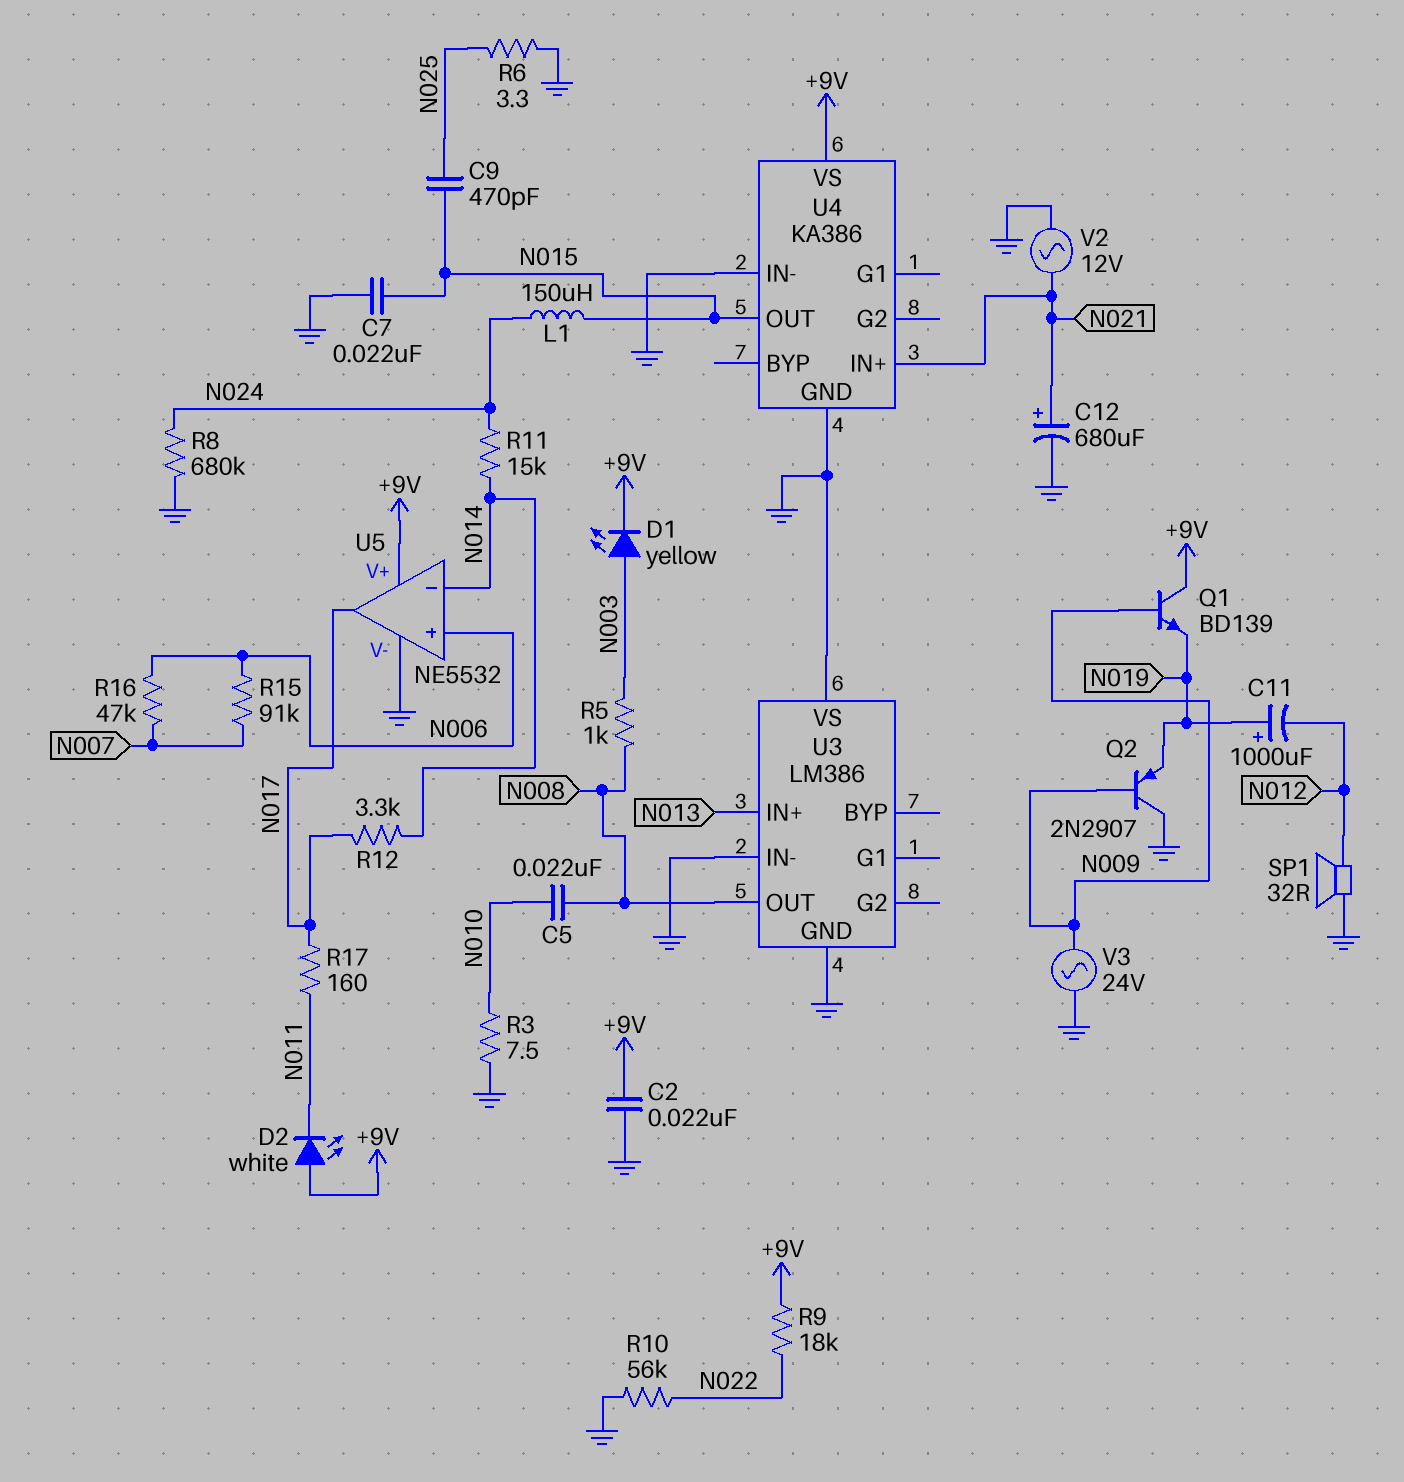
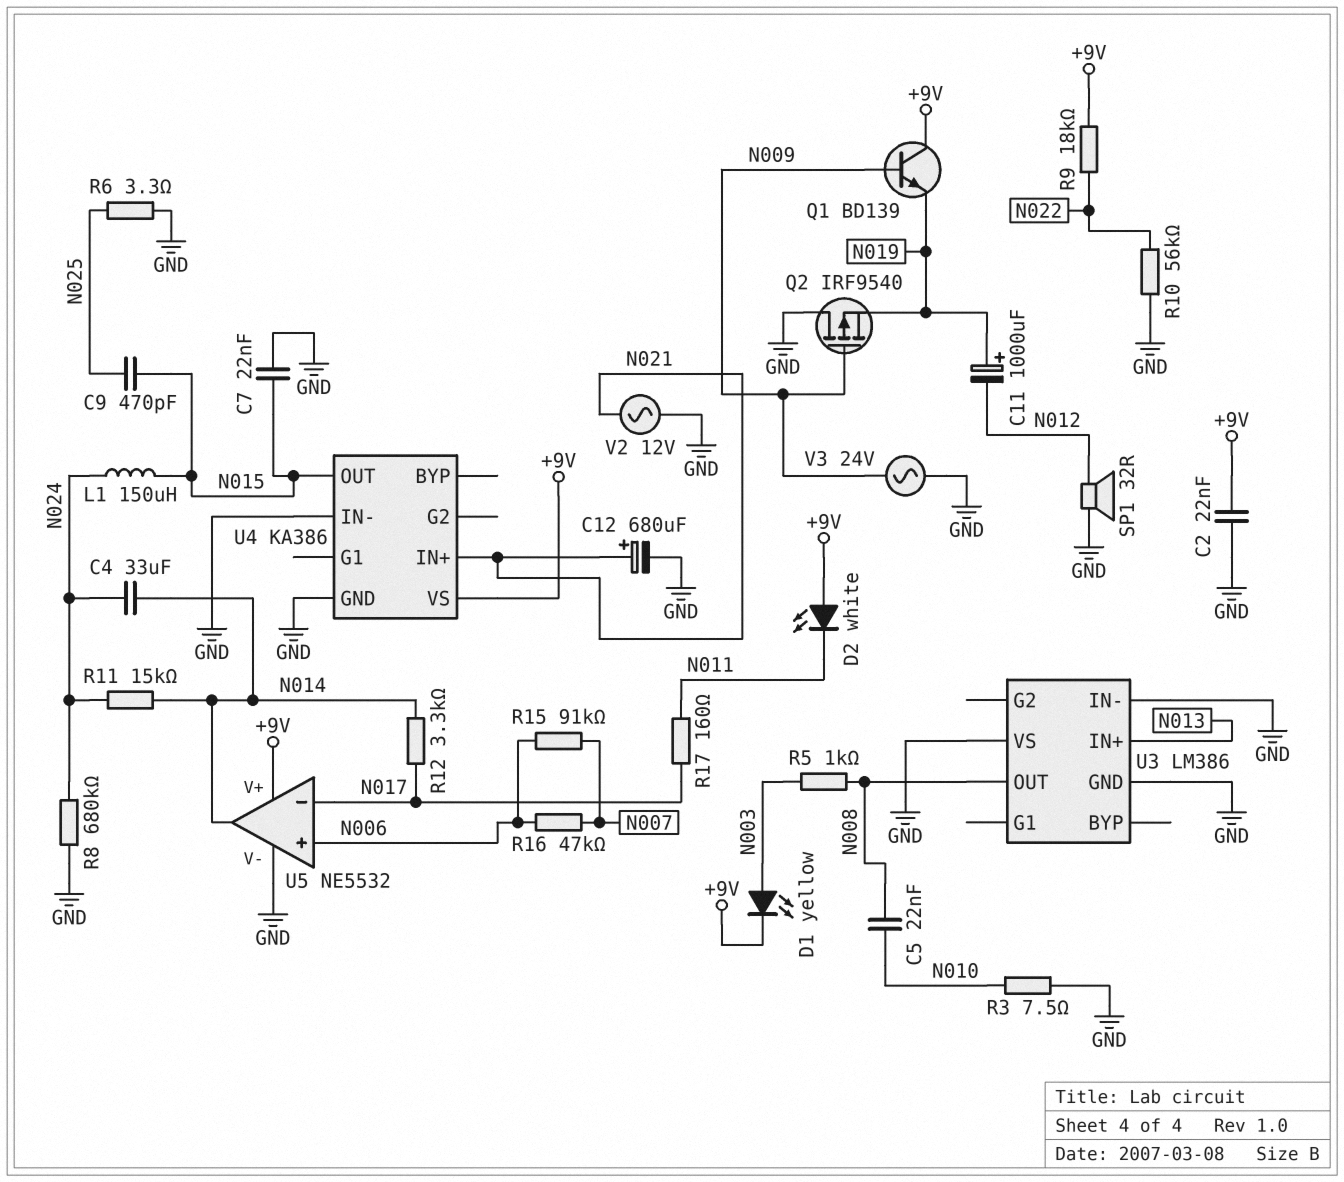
C4: none -> 33uF (N014, N024)
Q2: PNP 2N2907 (B N009, C GND, E N019) -> PMOS IRF9540 (G N009, D GND, S N019)
U5 pin in-: N014 -> N017
U5 pin out: N017 -> N014

